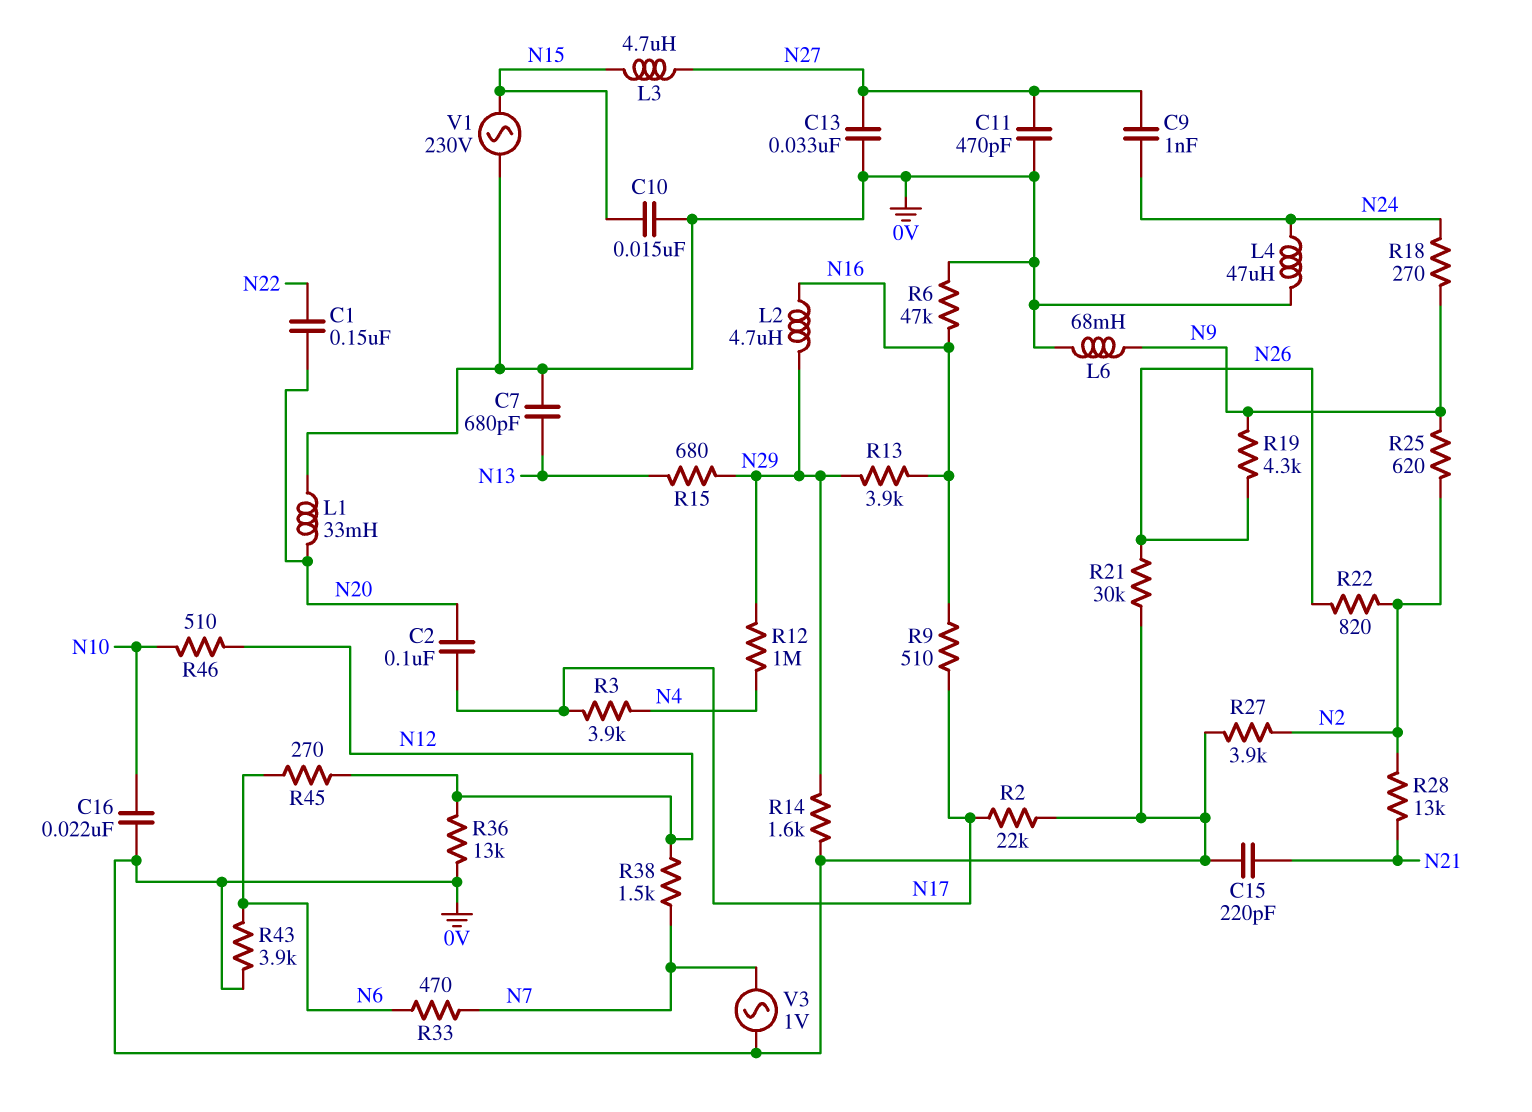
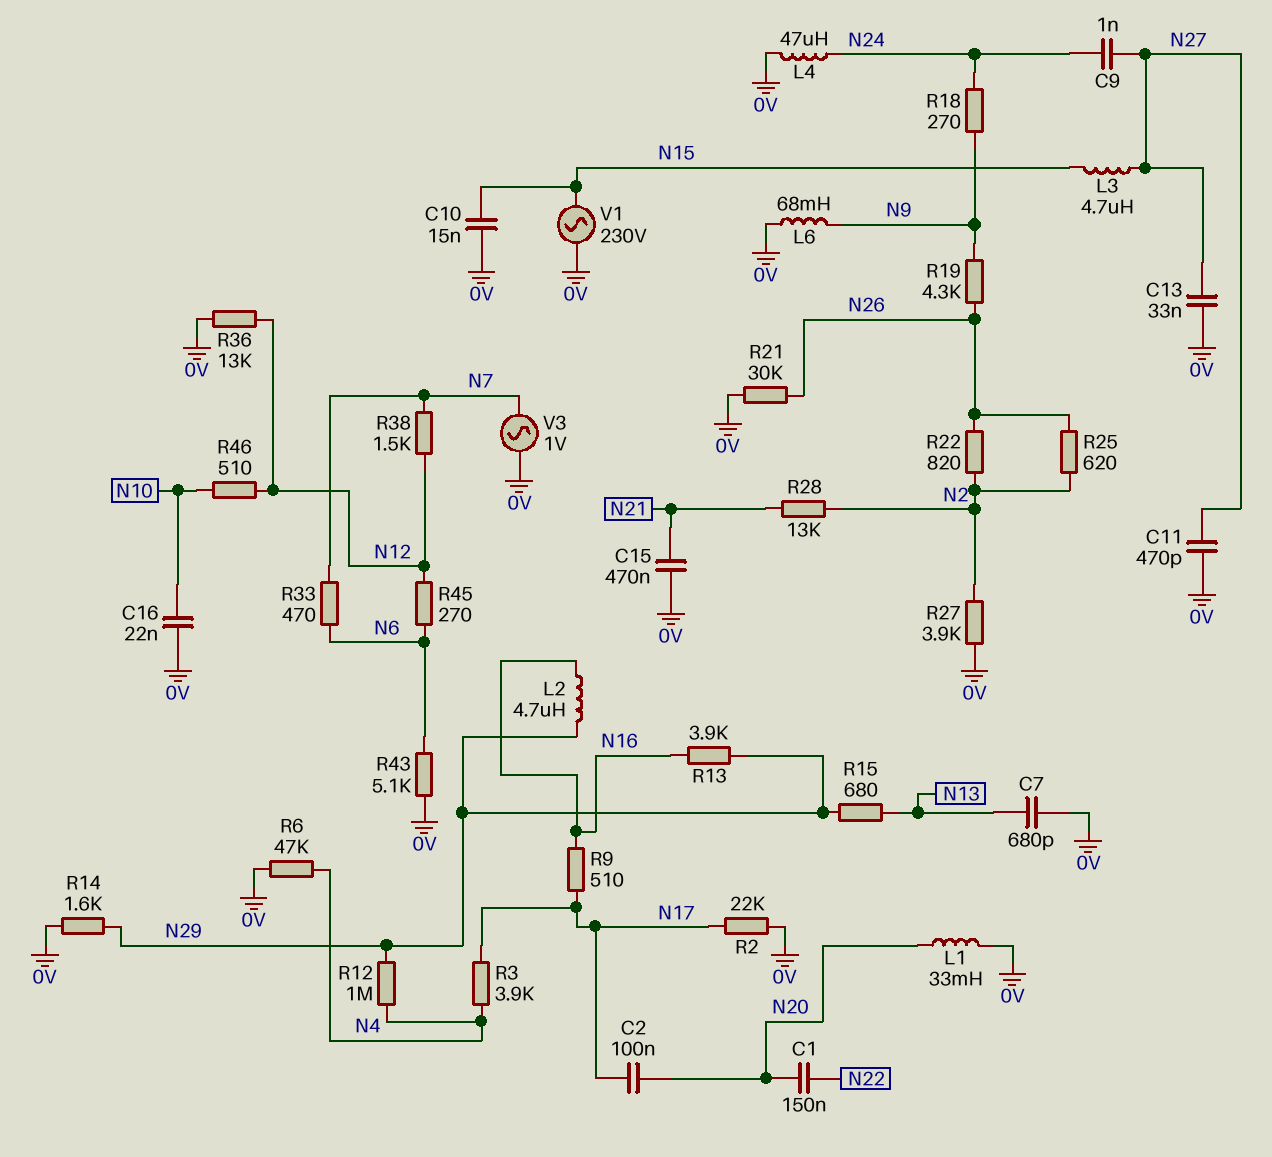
C15: 220pF (0V, N21) -> 470nF (0V, N21)
R6: 47k (0V, N16) -> 47k (0V, N4)
R25: 620 (N2, N9) -> 620 (N2, N26)
R43: 3.9k (0V, N6) -> 5.1k (0V, N6)

